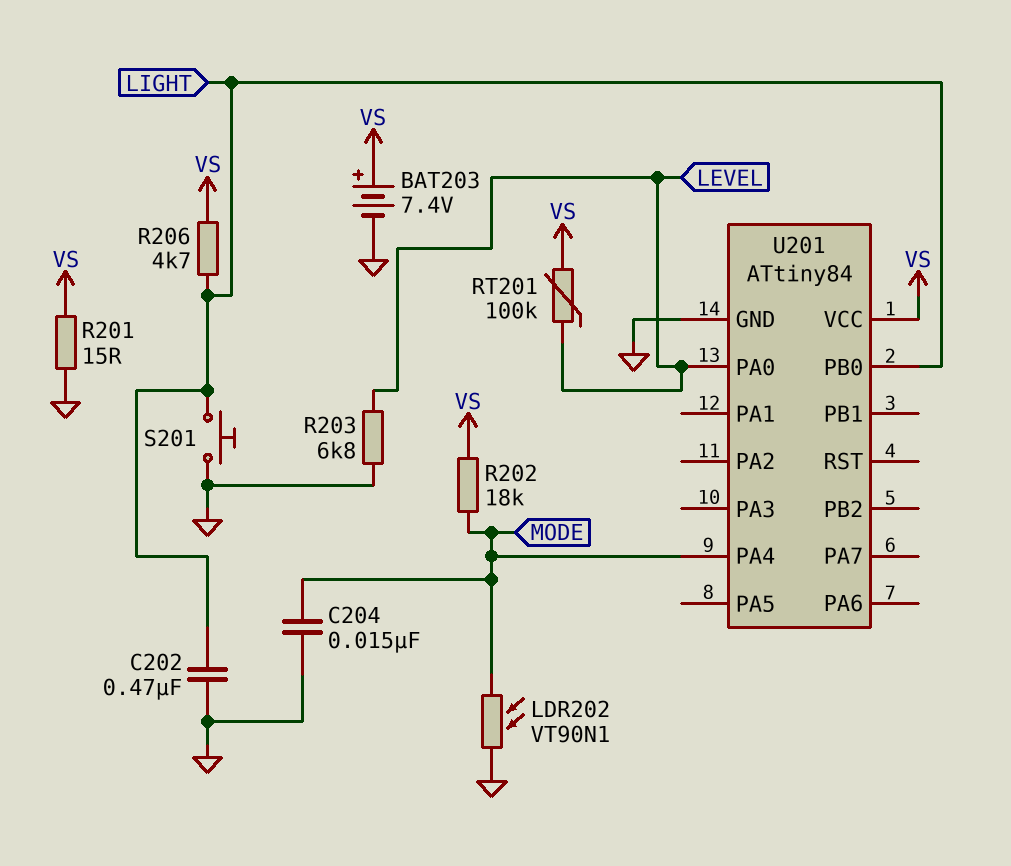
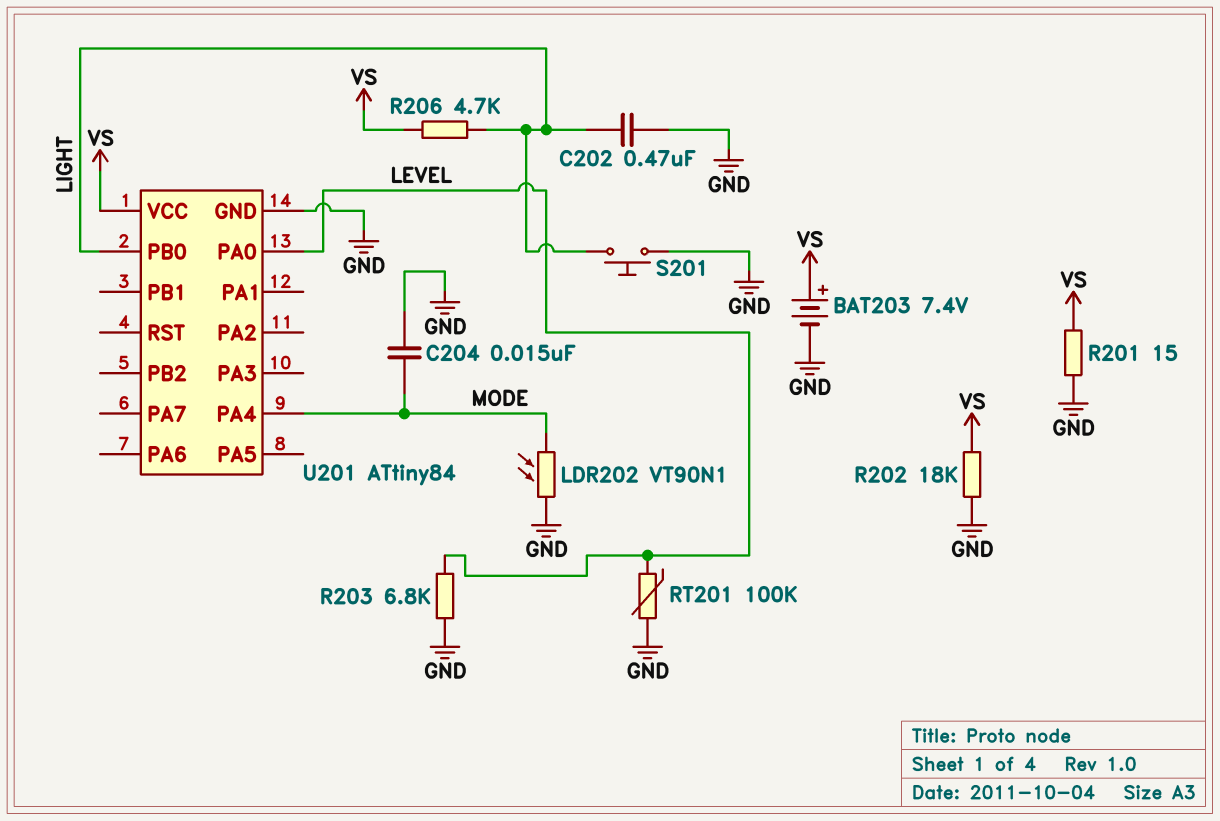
R202: 18k (MODE, VS) -> 18k (GND, VS)
RT201: 100k (LEVEL, VS) -> 100k (GND, LEVEL)

